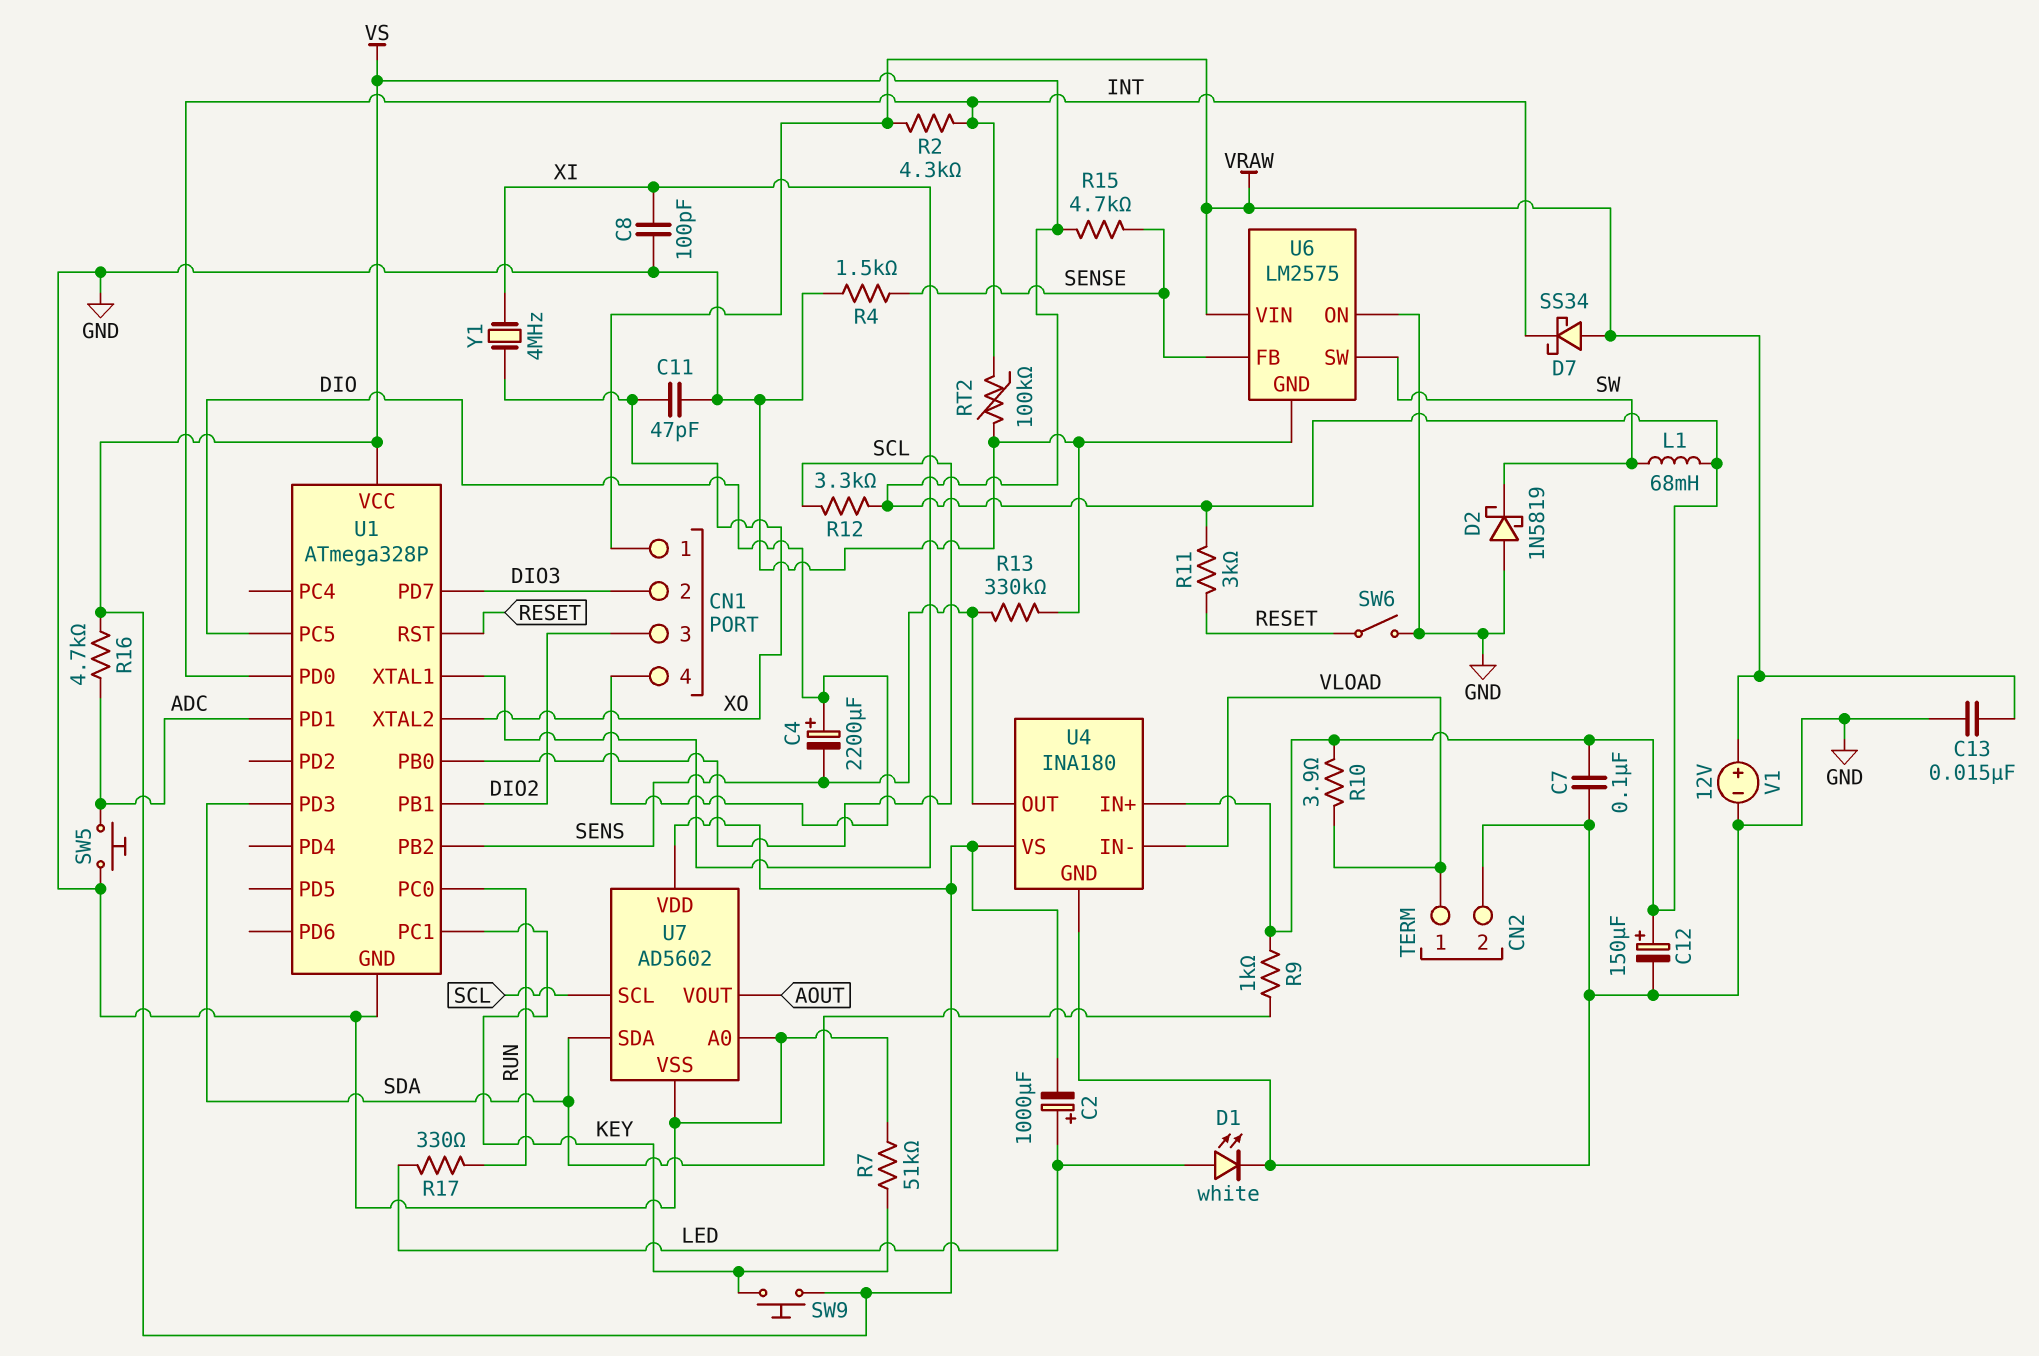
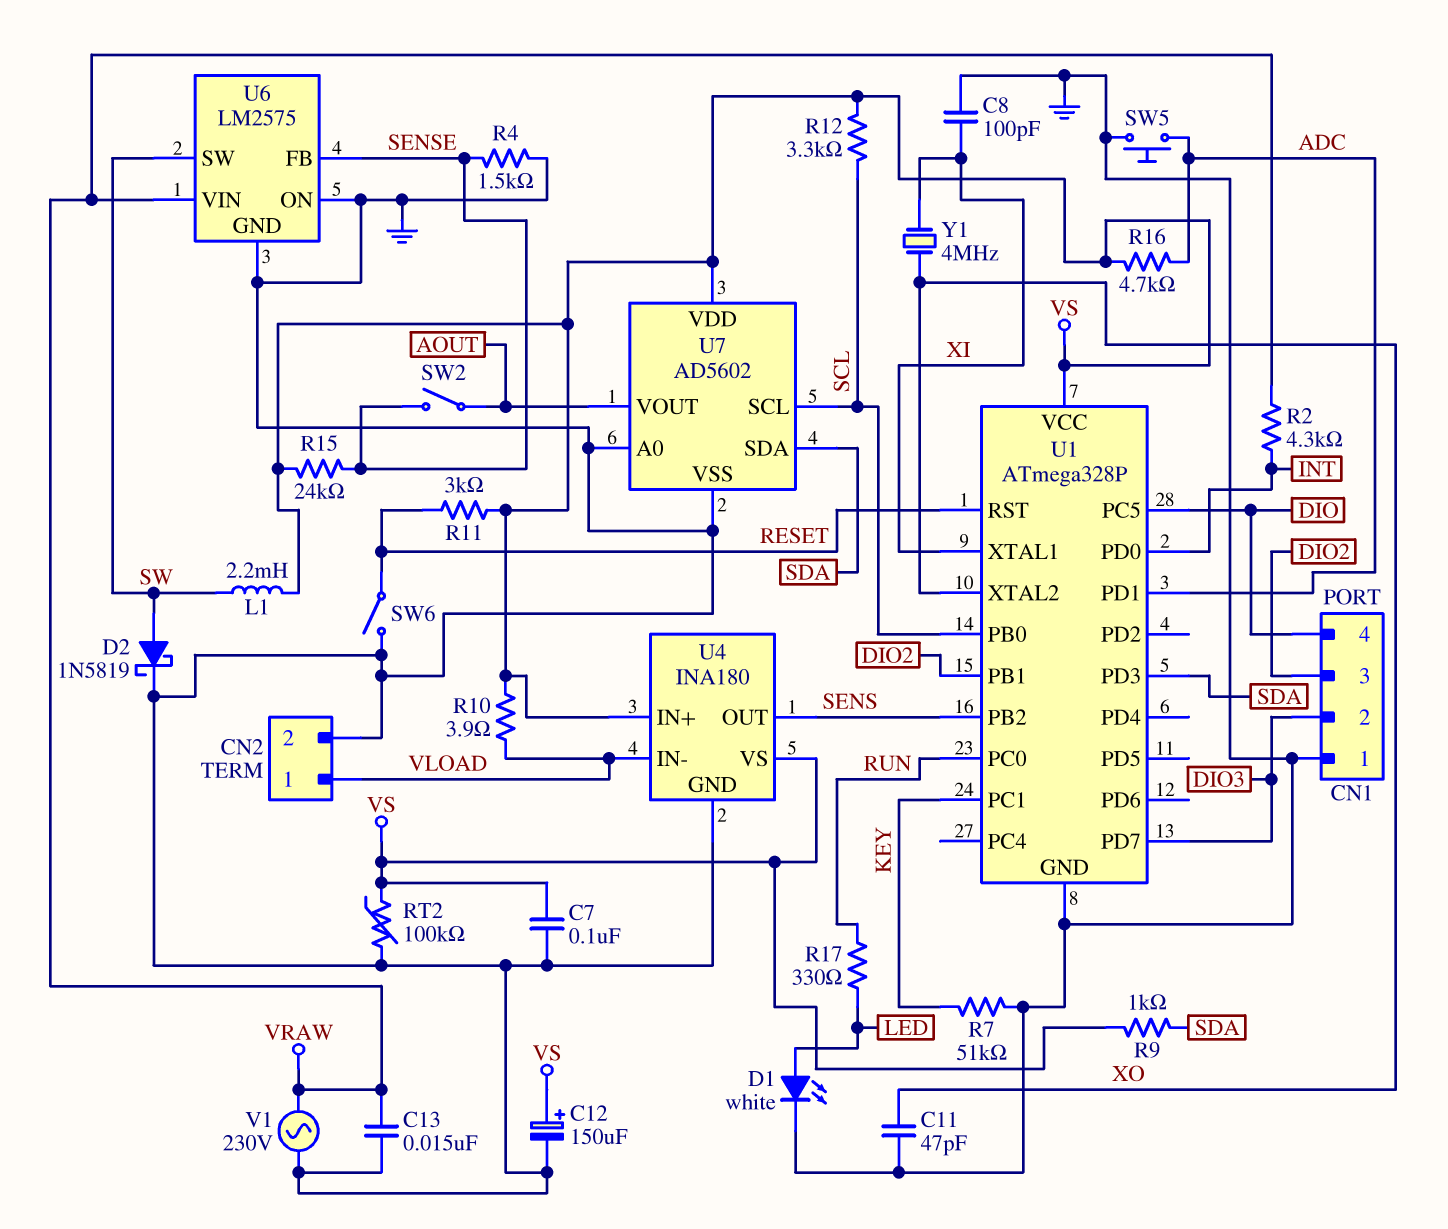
C2: 1000uF (plus LED, minus VS) -> none
C4: 2200uF (plus DIO, minus SENS) -> none
CN1 pin 1: VRAW -> GND
D2: schottky 1N5819 (A GND, K SW) -> schottky 1N5819 (A SW, K GND)
D7: schottky SS34 (A VRAW, K INT) -> none
L1: 68mH (SW, VS) -> 2.2mH (SW, VS)
R13: 330k (GND, SENS) -> none
R15: 4.7k (SENSE, VS) -> 24k (SENSE, VS)
RT2: 100k (GND, INT) -> 100k (GND, VS)
SW2: none -> switch (AOUT, SENSE)
SW9: button (KEY, VS) -> none
V1: 12V (plus VRAW, minus GND) -> AC 230V (GND, VRAW)

